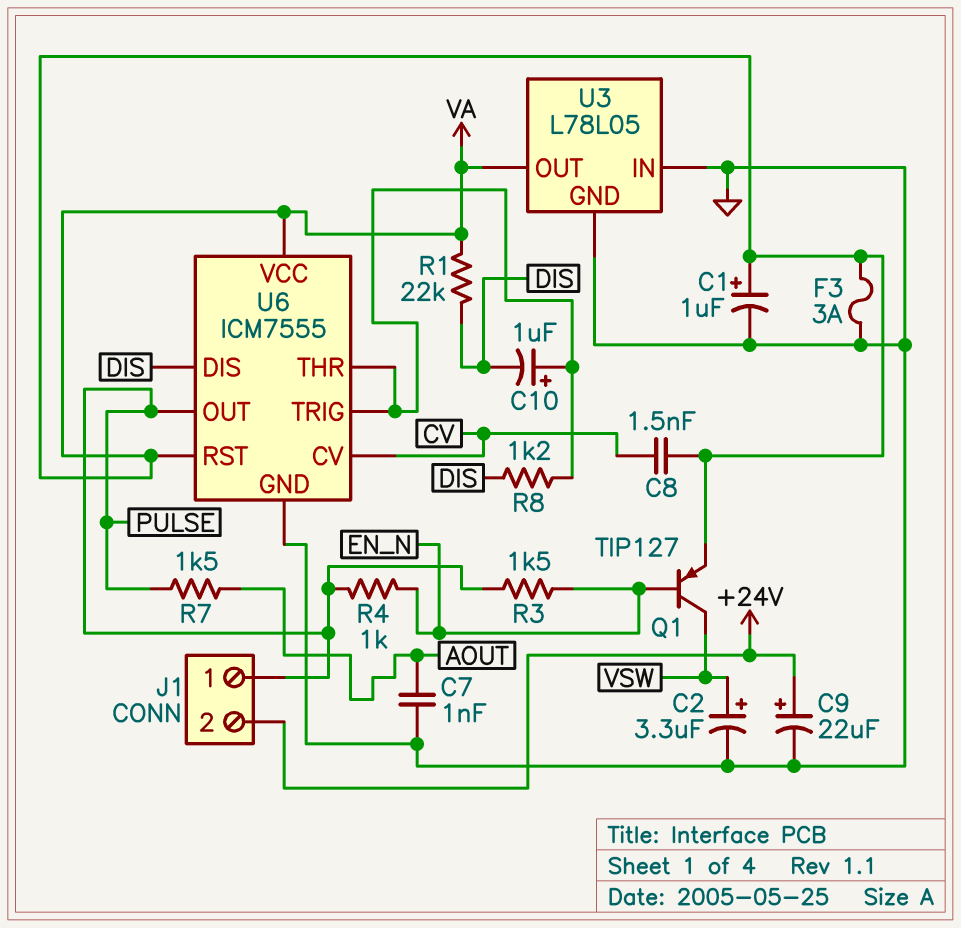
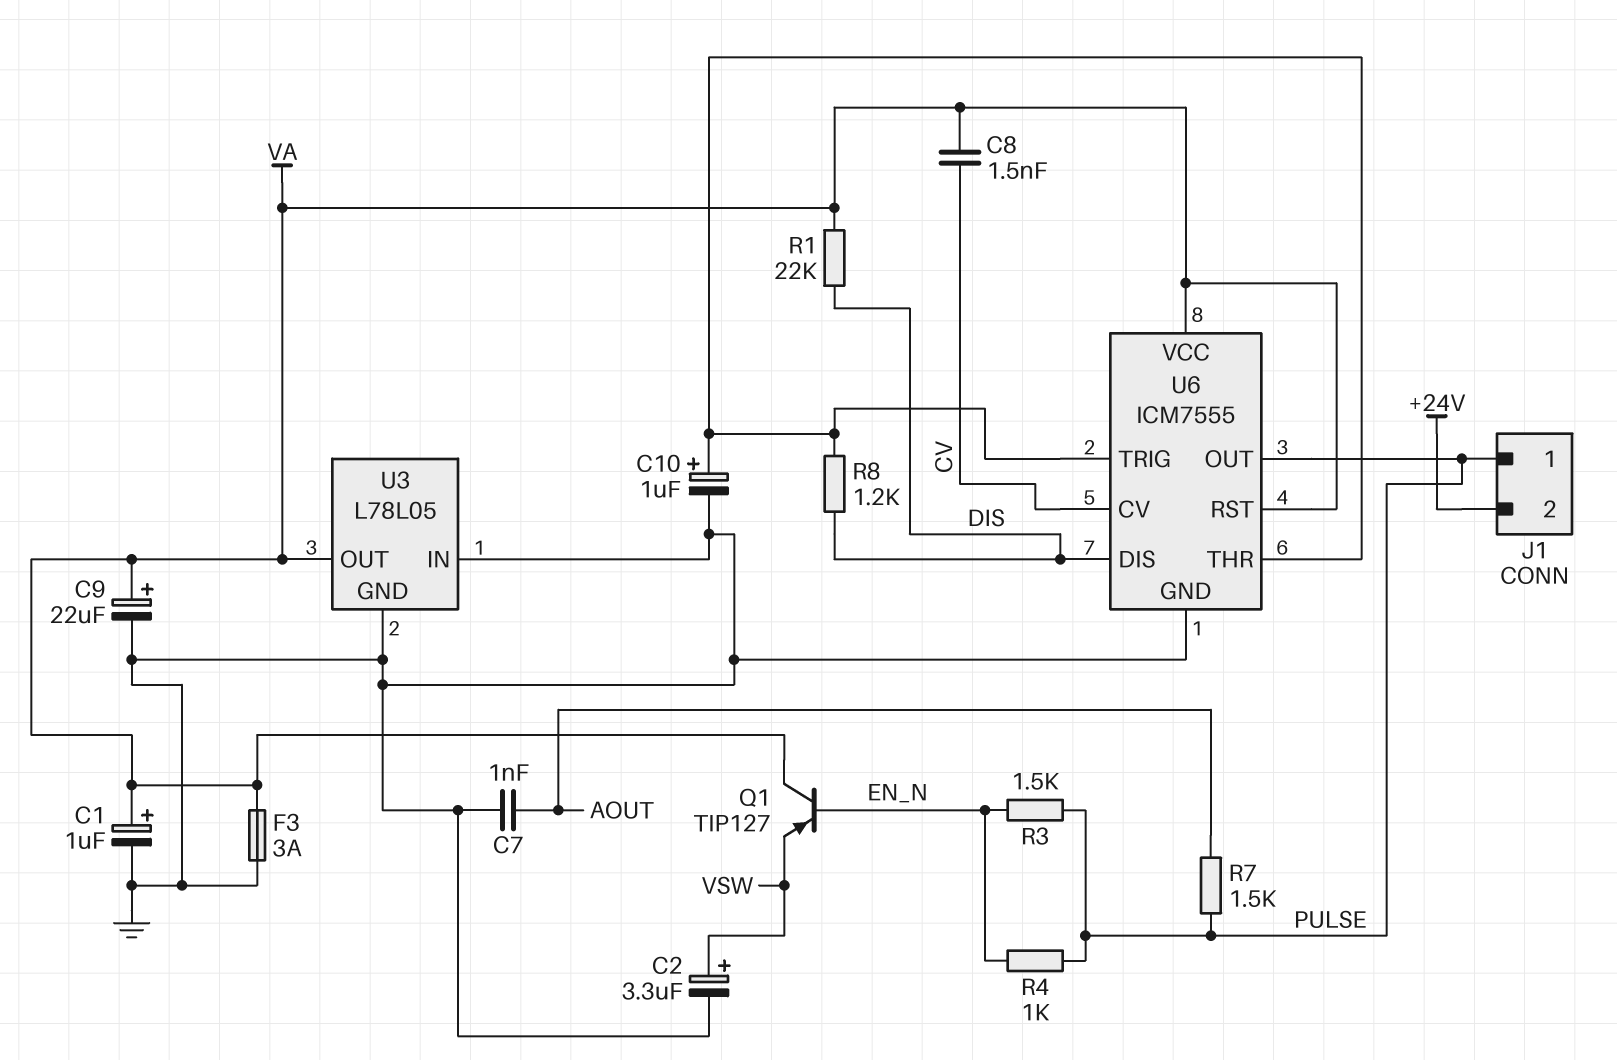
C9: 22uF (plus +24V, minus GND) -> 22uF (plus VA, minus GND)
C10: 1uF (plus U6/THR, minus DIS) -> 1uF (plus U6/THR, minus GND)
Q1: PNP TIP127 (B EN_N, C VSW, E VA) -> PNP TIP127 (B EN_N, C VA, E VSW)

